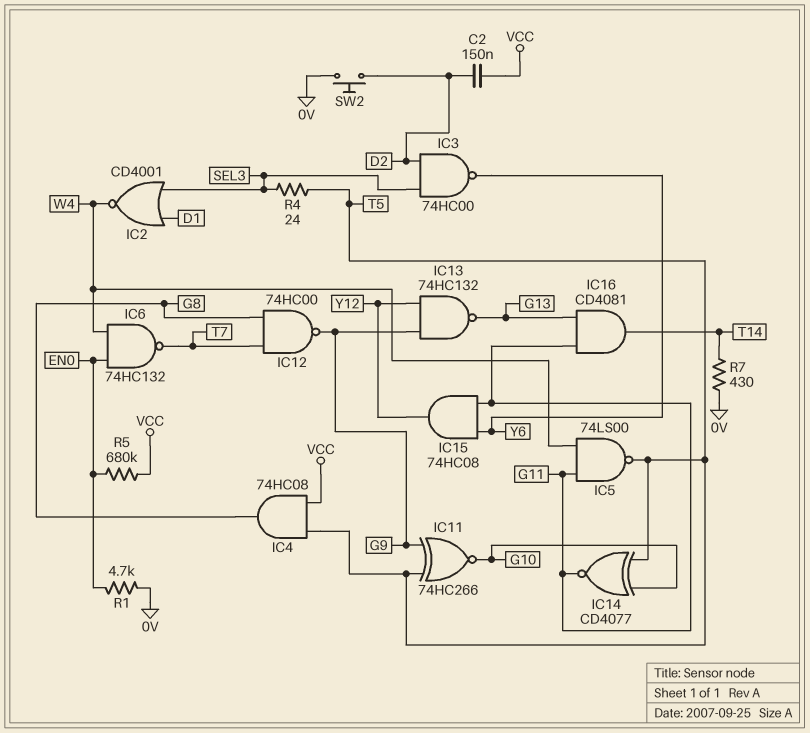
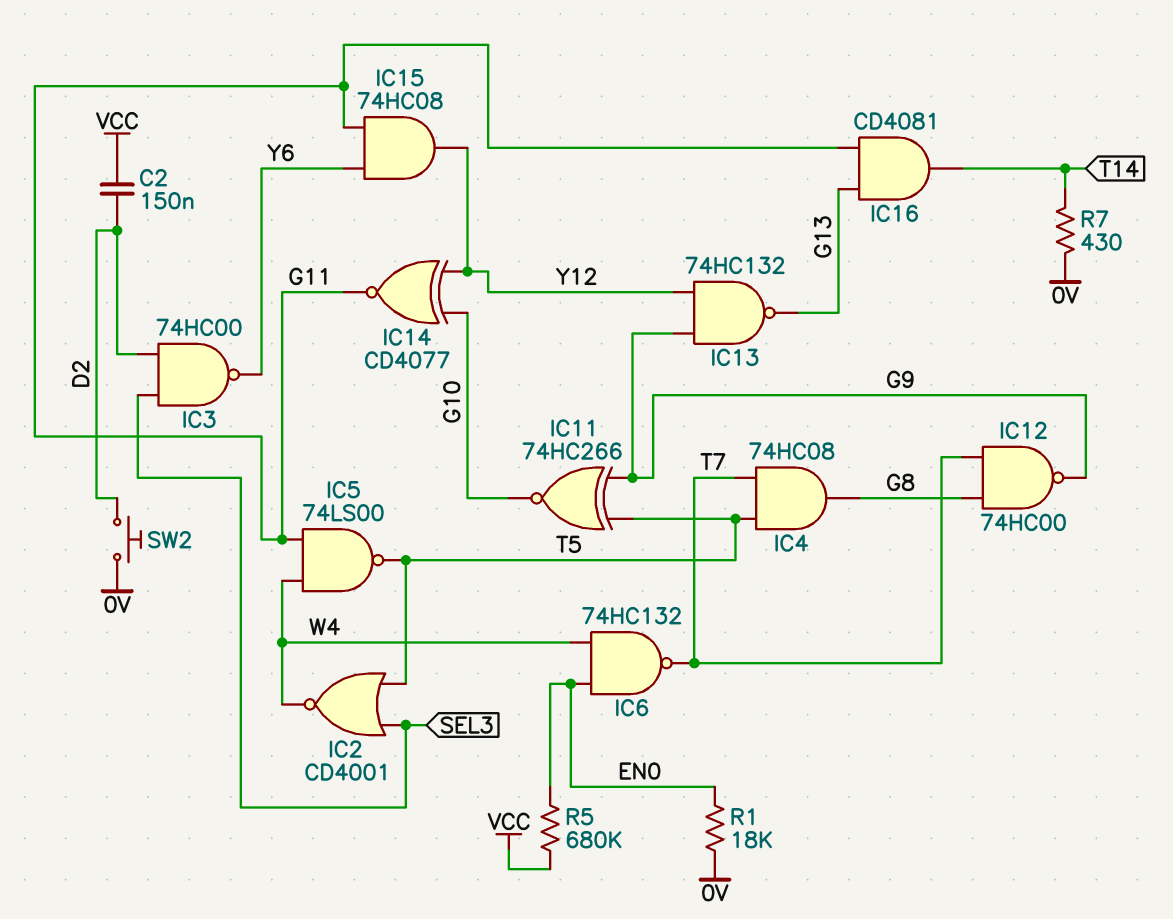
IC2: NOR CD4001 (in D1, in SEL3, out W4) -> NOR CD4001 (in SEL3, in T5, out W4)
IC4: AND 74HC08 (in T5, in VCC, out G8) -> AND 74HC08 (in T5, in T7, out G8)
IC14: XNOR CD4077 (in G10, in T5, out G11) -> XNOR CD4077 (in G10, in Y12, out G11)
R1: 4.7k (0V, EN0) -> 18k (0V, EN0)
R4: 24 (SEL3, T5) -> none

